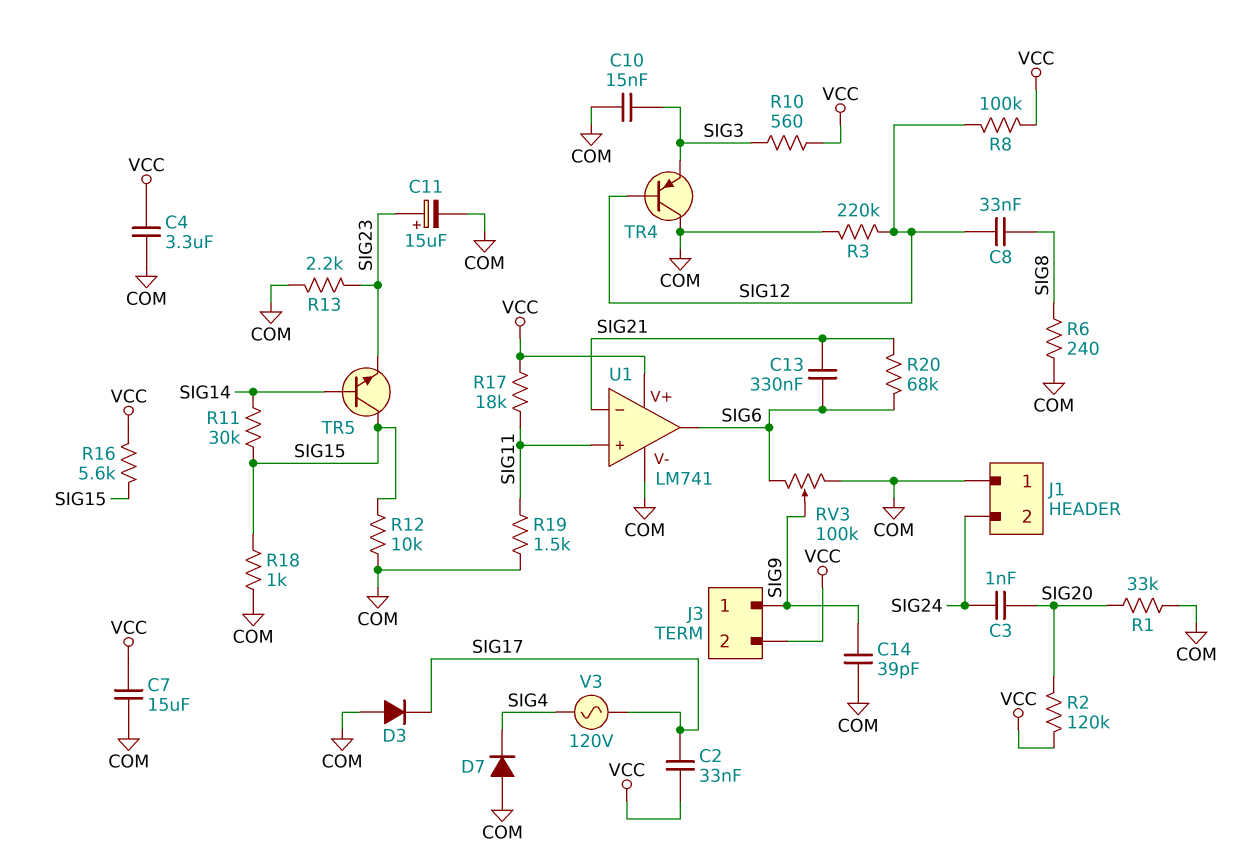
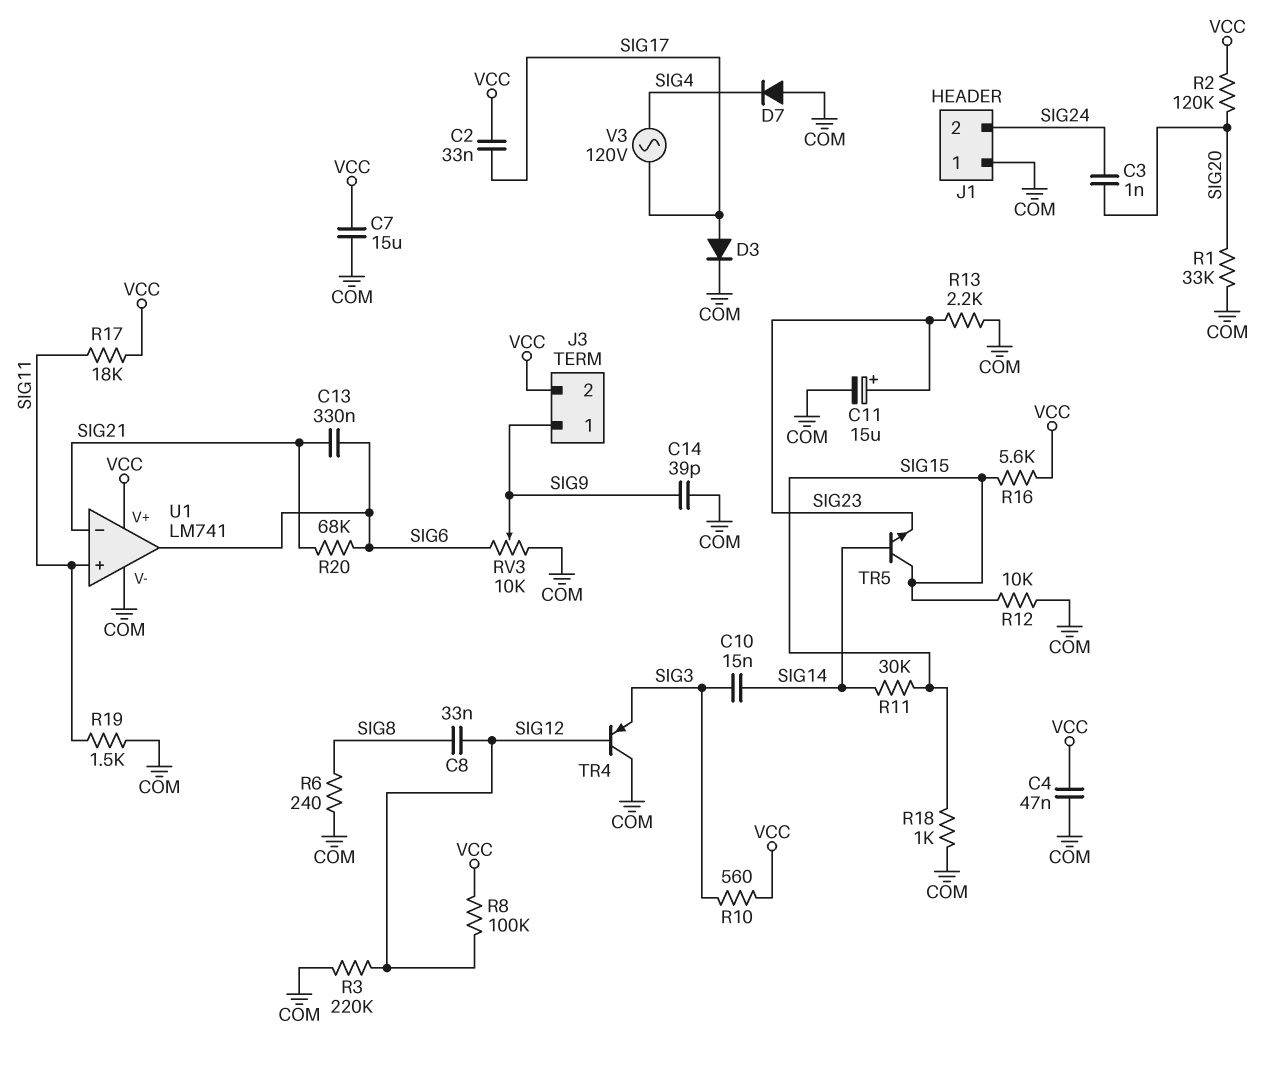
C4: 3.3uF (COM, VCC) -> 47nF (COM, VCC)
C10: 15nF (COM, SIG3) -> 15nF (SIG3, SIG14)
D3: diode (A COM, K SIG17) -> diode (A SIG17, K COM)
RV3: 100k (COM, SIG6, wiper SIG9) -> 10k (COM, SIG6, wiper SIG9)

